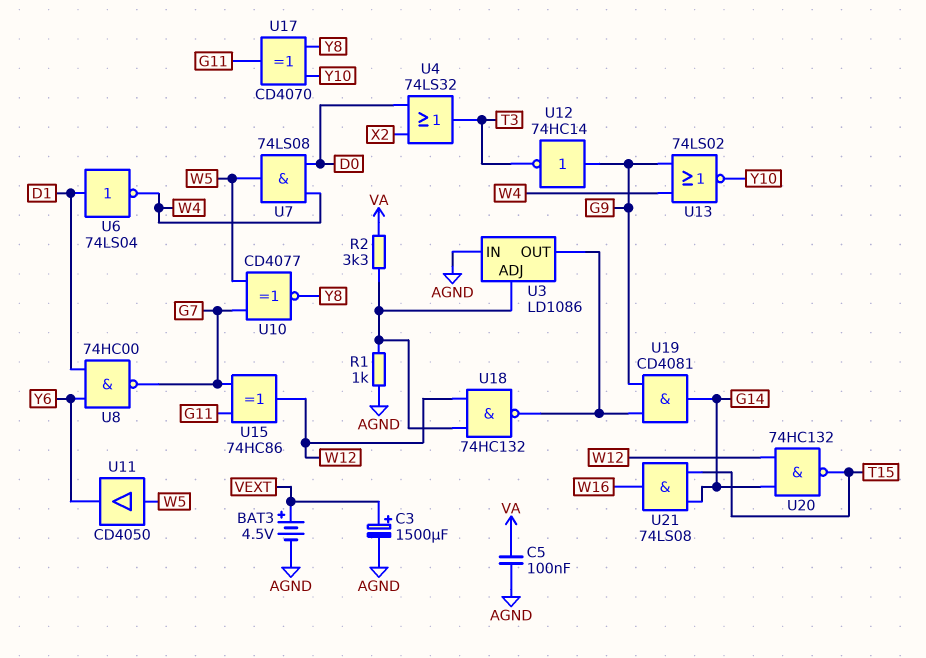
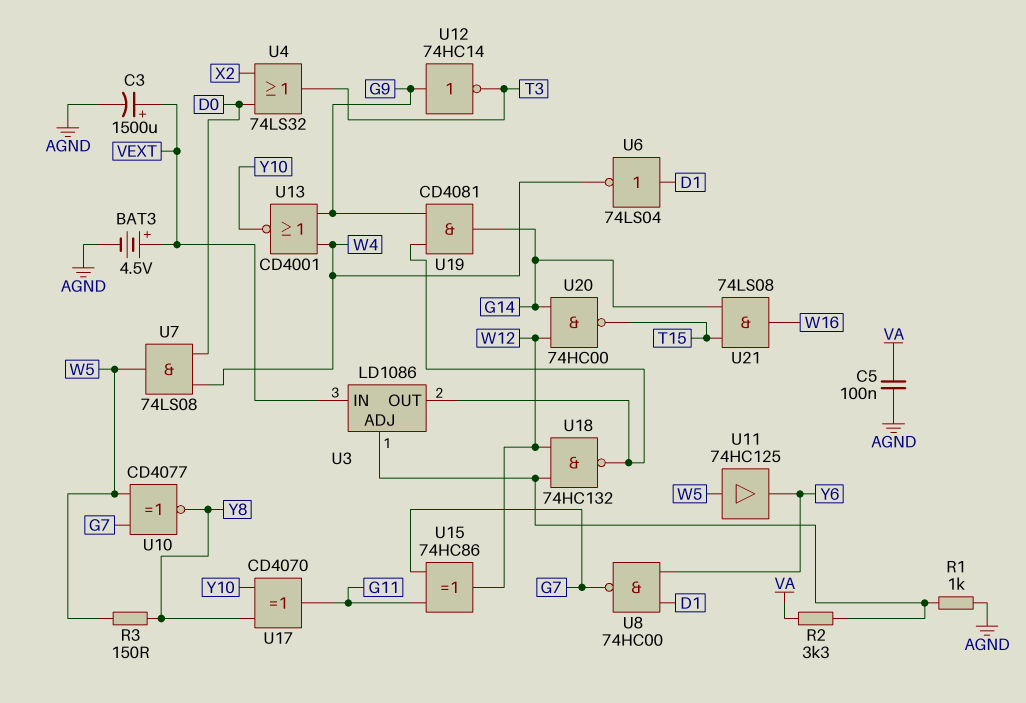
R3: none -> 150 (W5, Y8)
U3 pin IN: AGND -> VEXT
U11: buffer CD4050 (in W5, out Y6) -> buffer 74HC125 (in W5, out Y6)
U13: NOR 74LS02 (in G9, in W4, out Y10) -> NOR CD4001 (in G9, in W4, out Y10)
U20: NAND 74HC132 (in G14, in W12, out T15) -> NAND 74HC00 (in G14, in W12, out T15)

